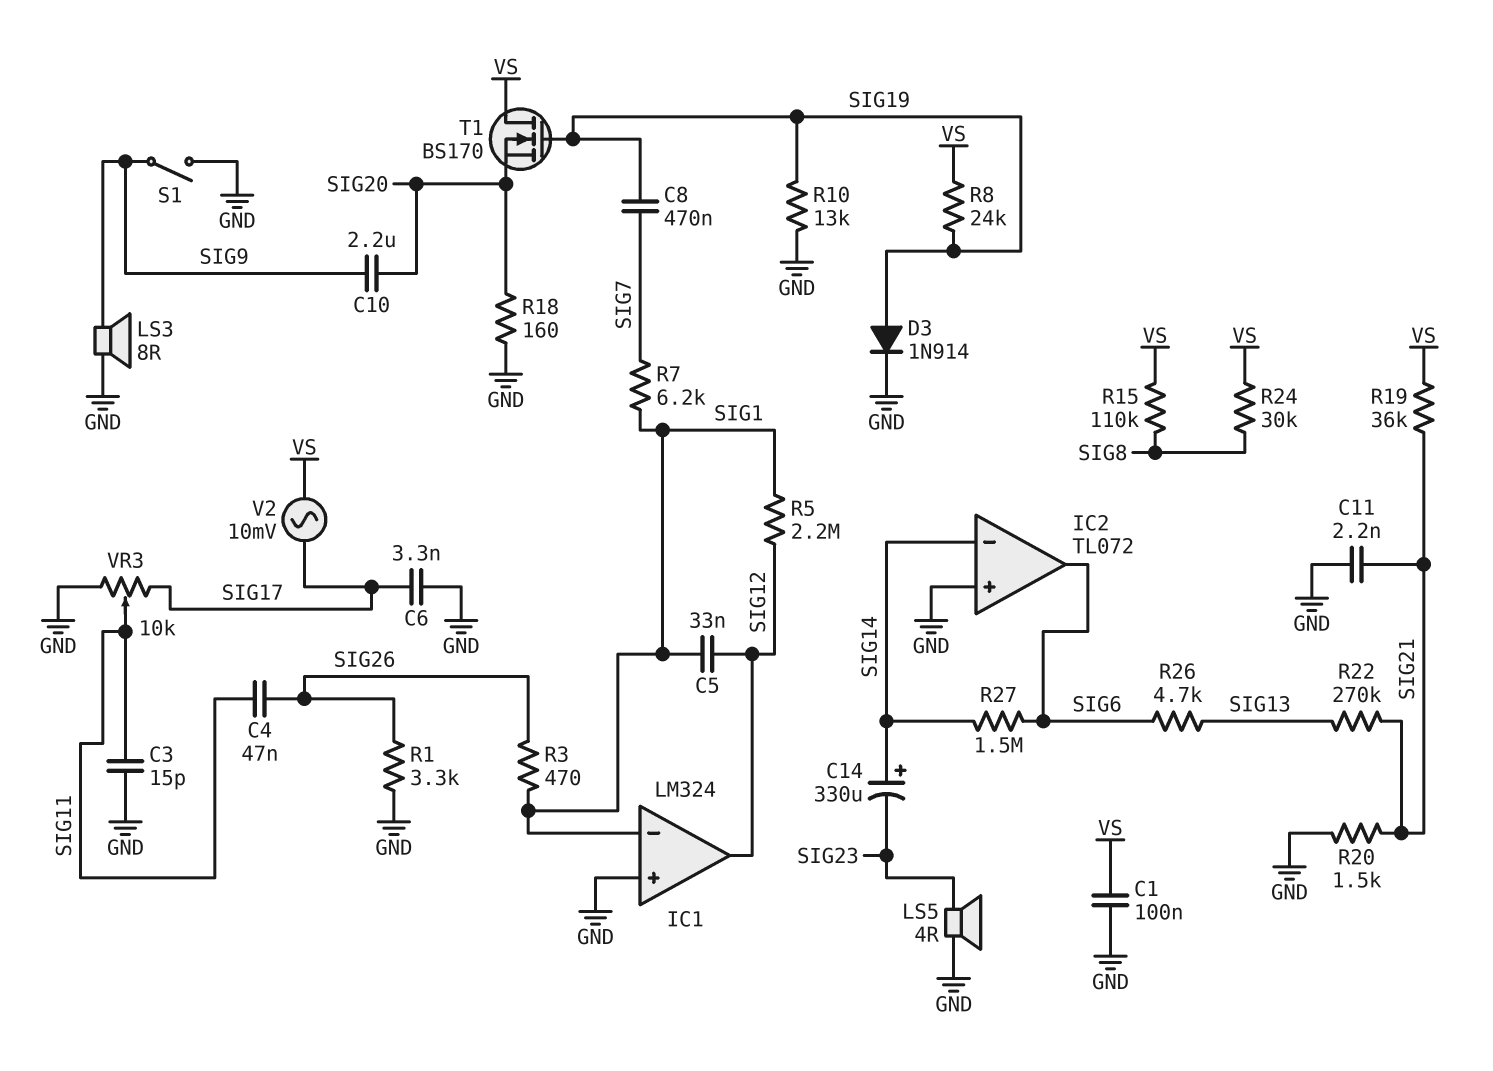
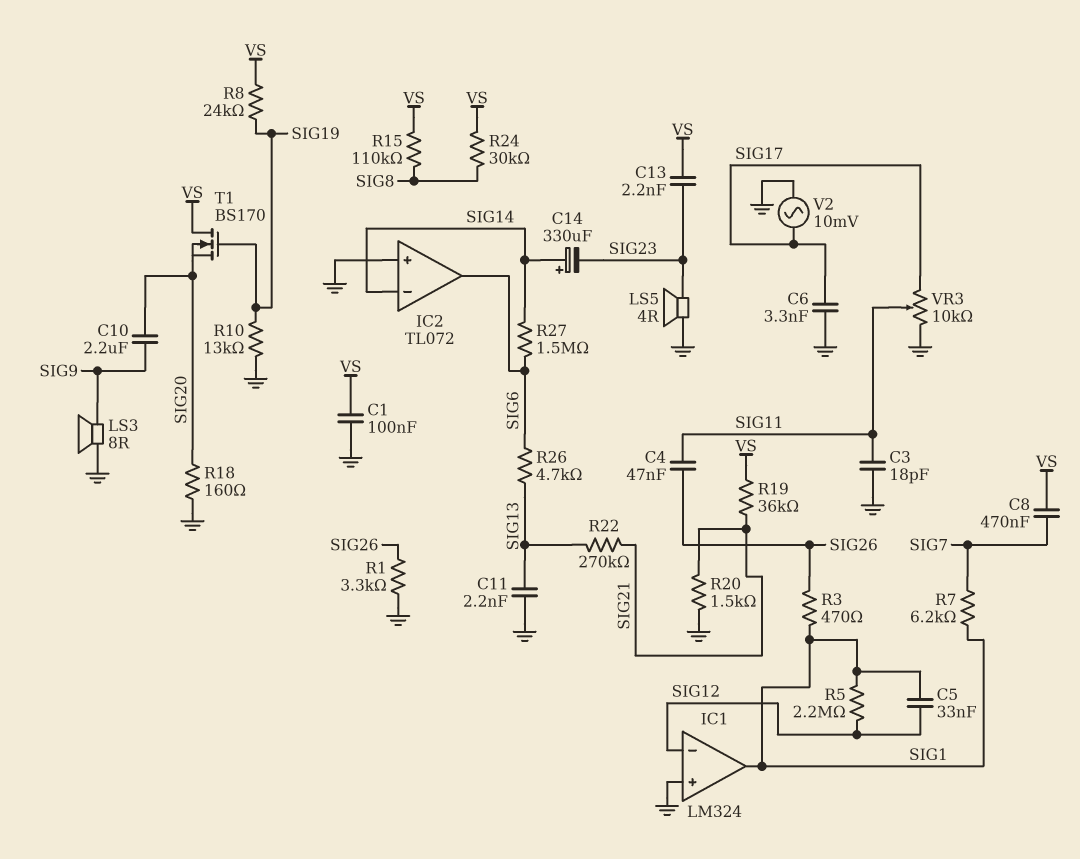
C3: 15pF (GND, SIG11) -> 18pF (GND, SIG11)
C8: 470nF (SIG7, SIG19) -> 470nF (SIG7, VS)
C11: 2.2nF (GND, SIG21) -> 2.2nF (GND, SIG13)
C13: none -> 2.2nF (SIG23, VS)
D3: diode 1N914 (A SIG19, K GND) -> none
IC1 pin in-: SIG1 -> SIG12
IC1 pin out: SIG12 -> SIG1
S1: switch (GND, SIG9) -> none
V2: AC 10mV (SIG17, VS) -> AC 10mV (GND, SIG17)

